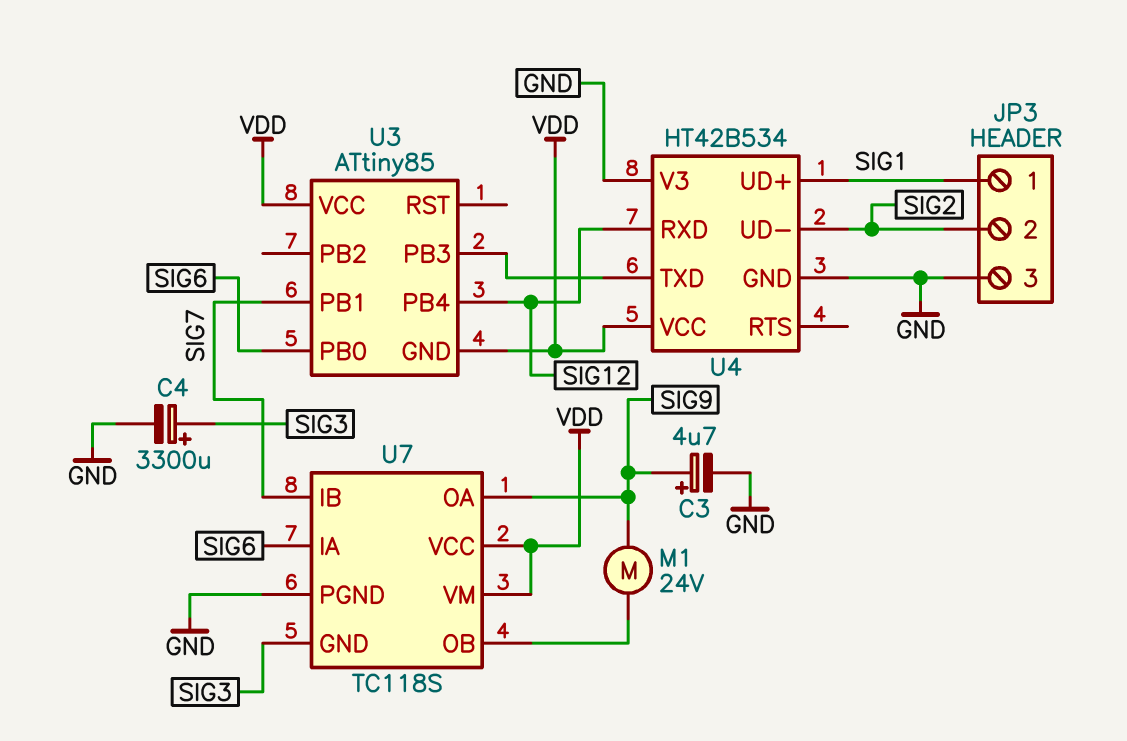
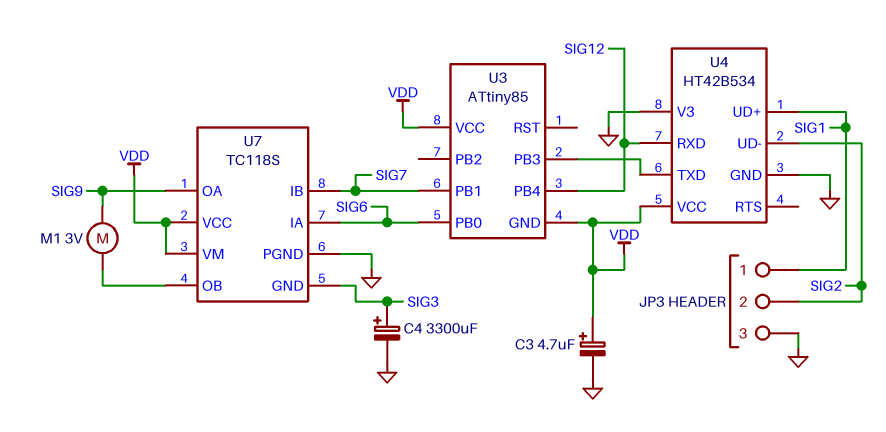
C3: 4.7uF (plus SIG9, minus GND) -> 4.7uF (plus VDD, minus GND)
M1: motor 24V (SIG9, U7/OB) -> motor 3V (SIG9, U7/OB)

